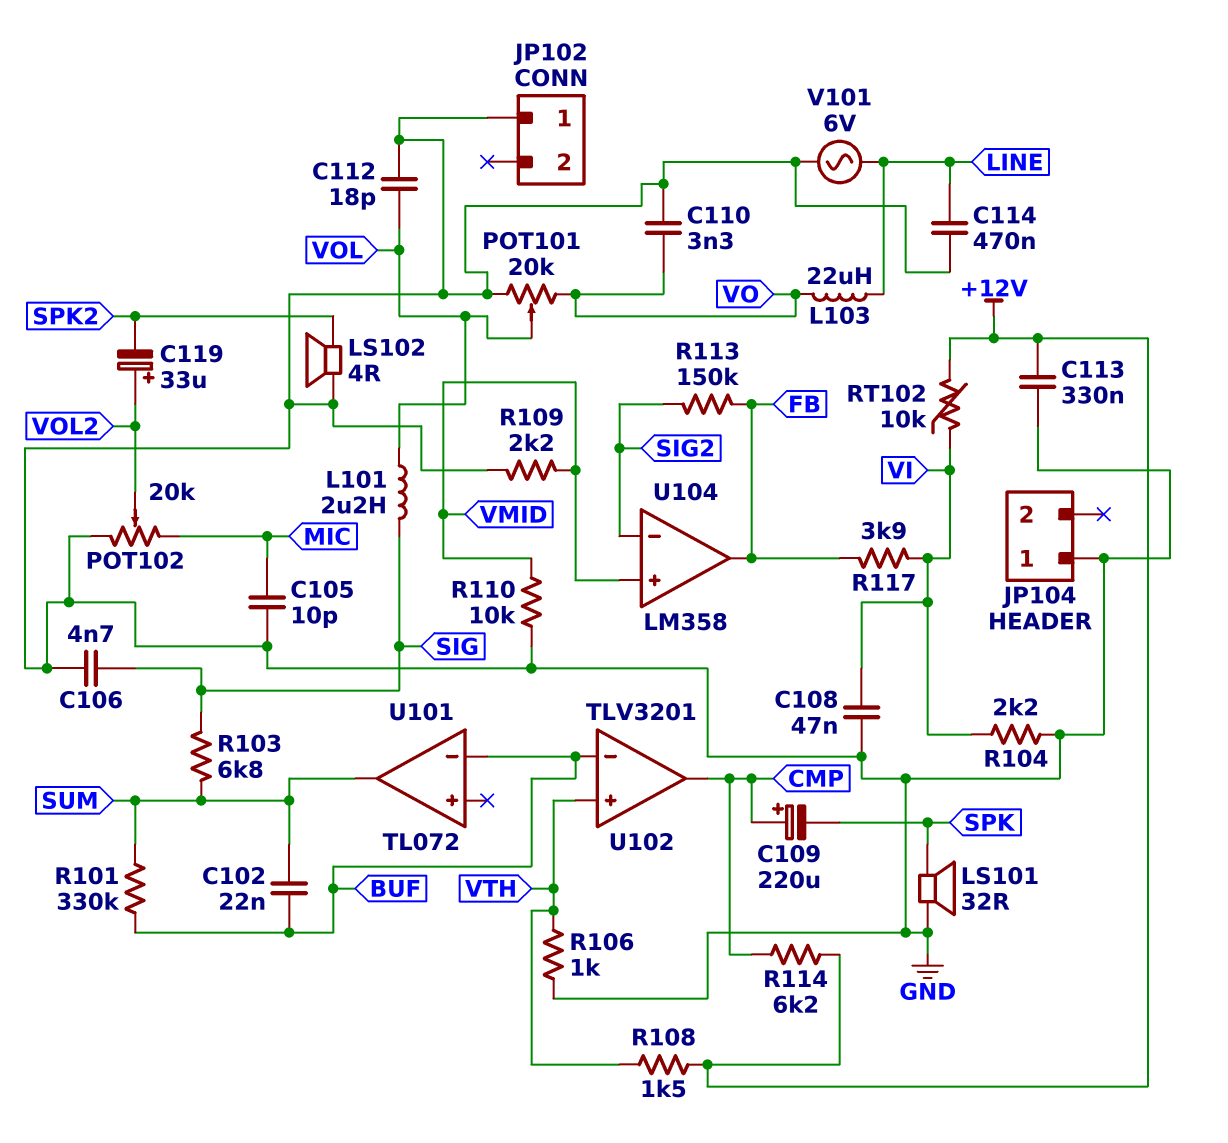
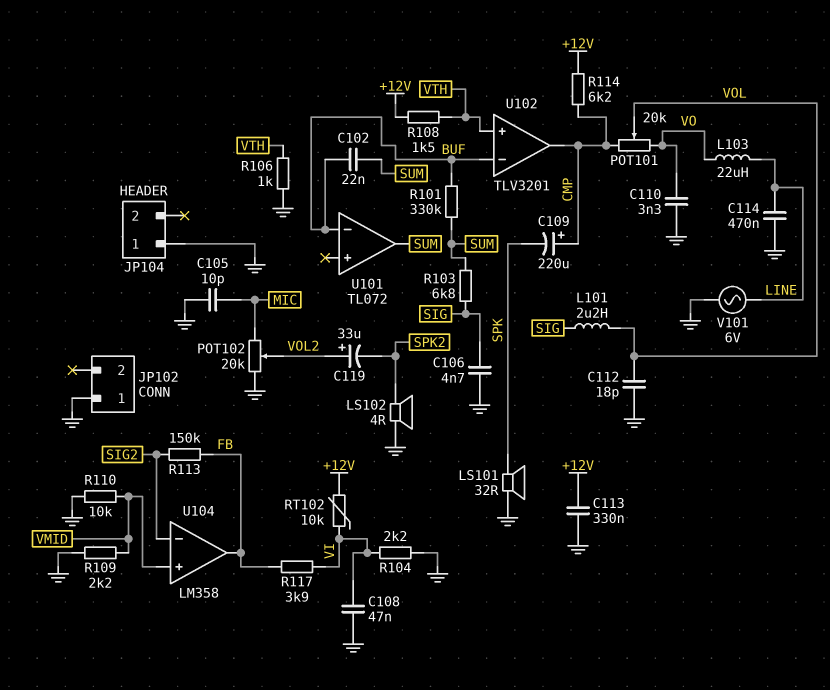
POT101: 20k (GND, VO, wiper VOL) -> 20k (CMP, VO, wiper VOL)

